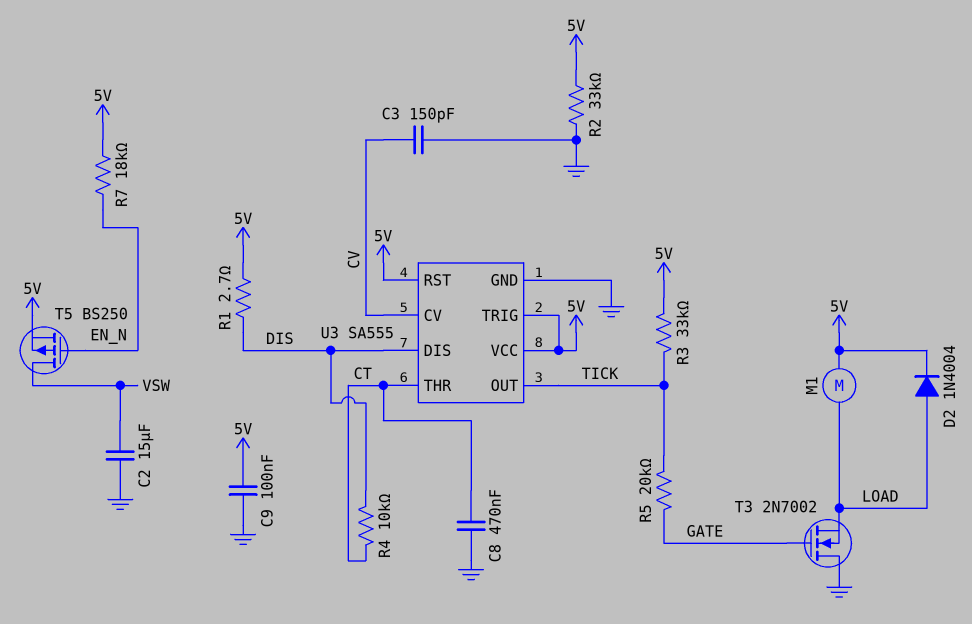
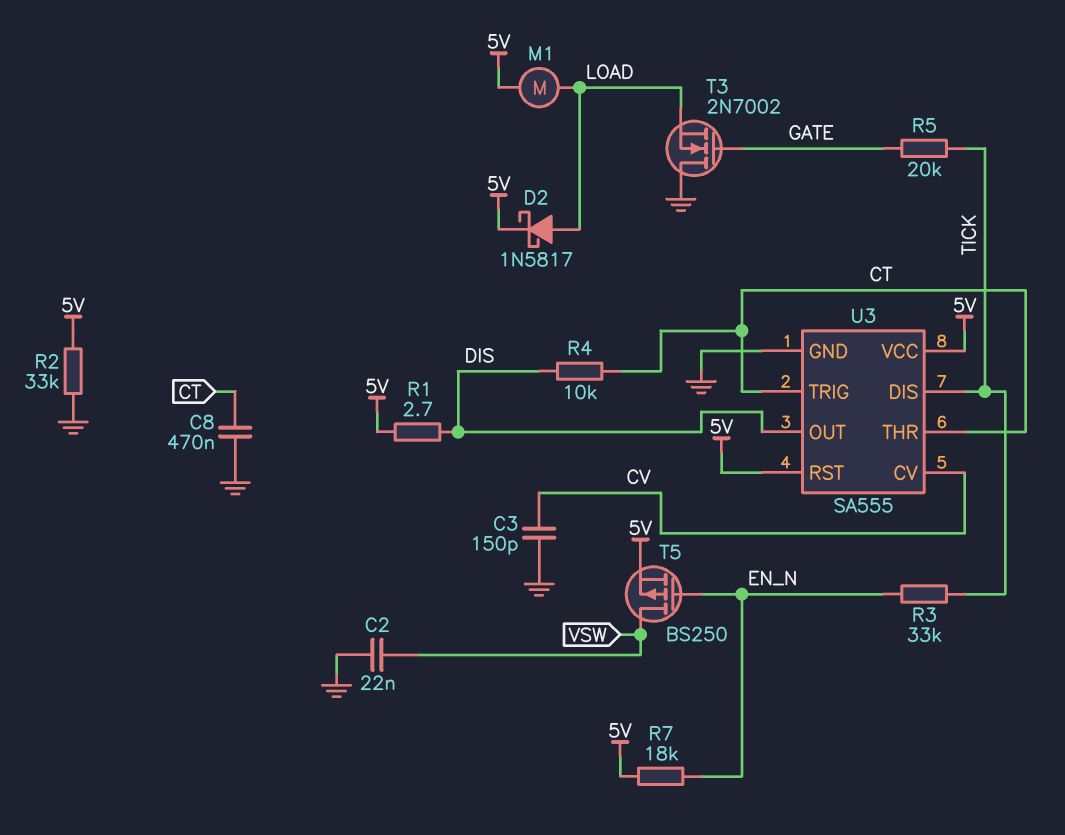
C2: 15uF (GND, VSW) -> 22nF (GND, VSW)
C9: 100nF (5V, GND) -> none
D2: diode 1N4004 (A LOAD, K 5V) -> schottky 1N5817 (A LOAD, K 5V)
R3: 33k (5V, TICK) -> 33k (EN_N, TICK)
U3 pin DIS: DIS -> TICK
U3 pin OUT: TICK -> DIS
U3 pin TRIG: 5V -> CT

